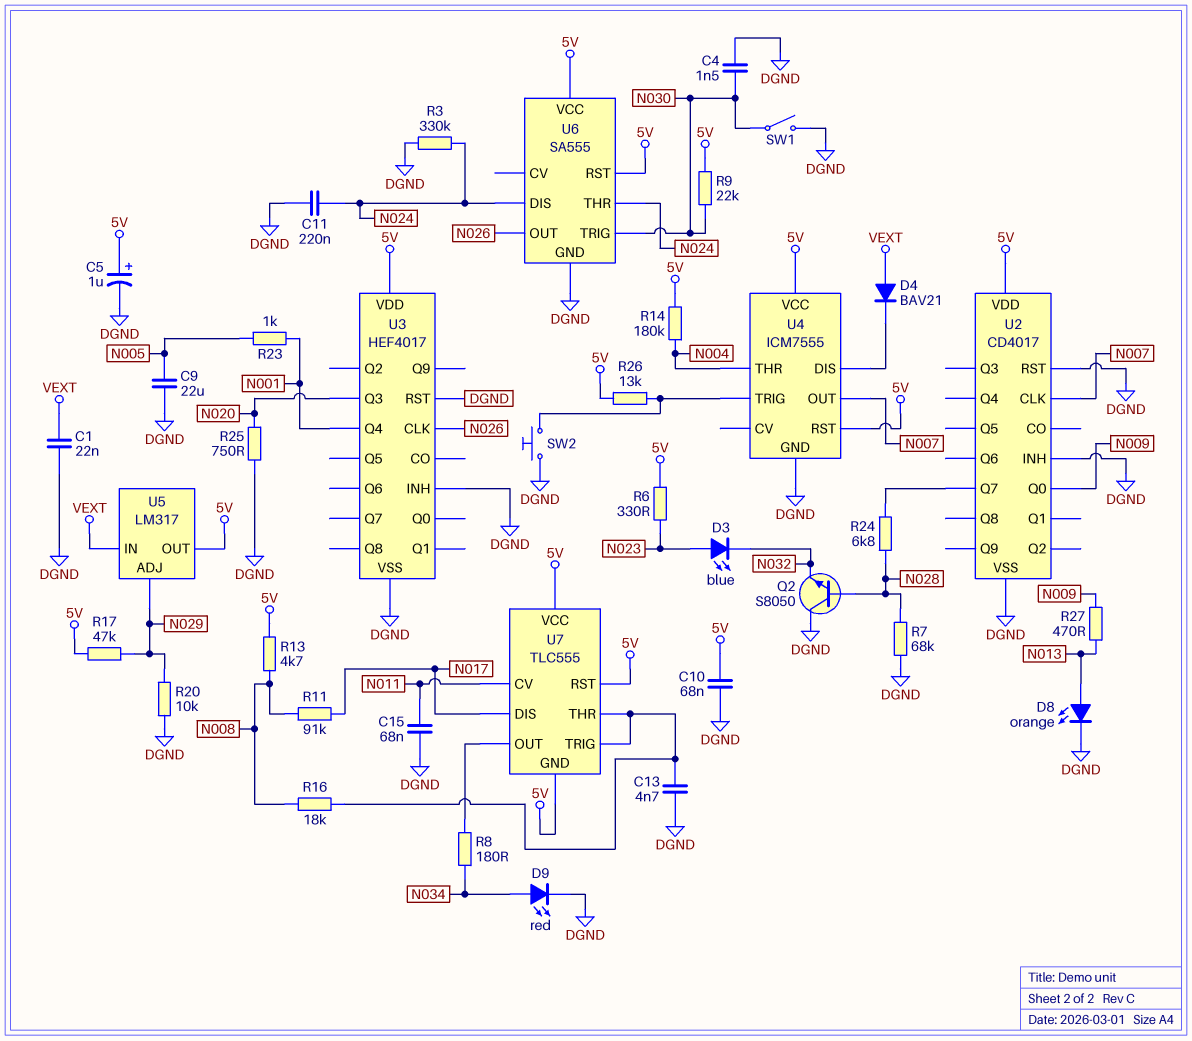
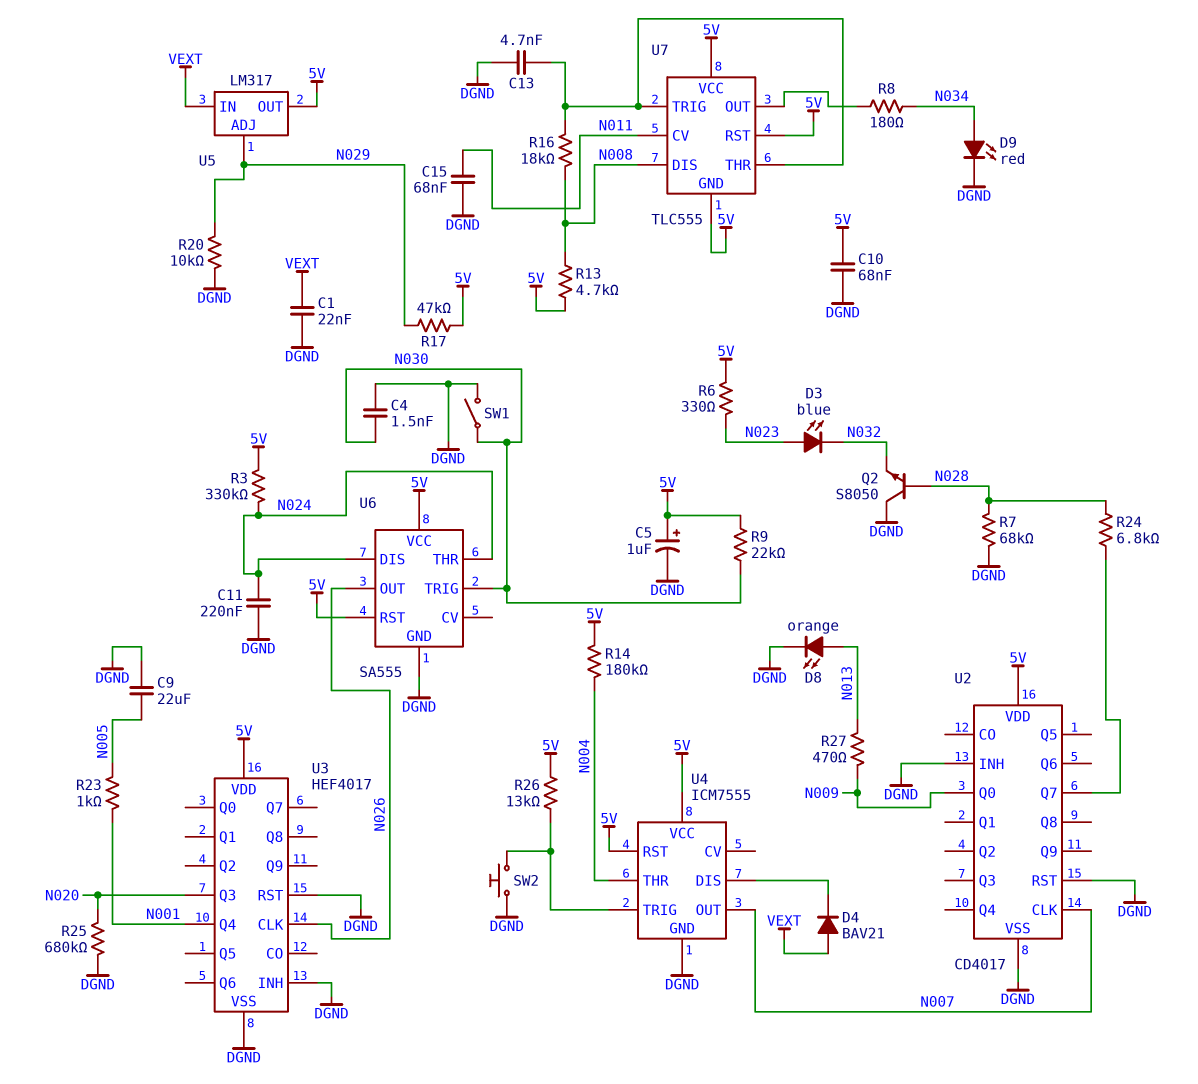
R3: 330k (DGND, N024) -> 330k (5V, N024)
R11: 91k (N008, N017) -> none
R25: 750 (DGND, N020) -> 680k (DGND, N020)
U7 pin DIS: N017 -> N008

